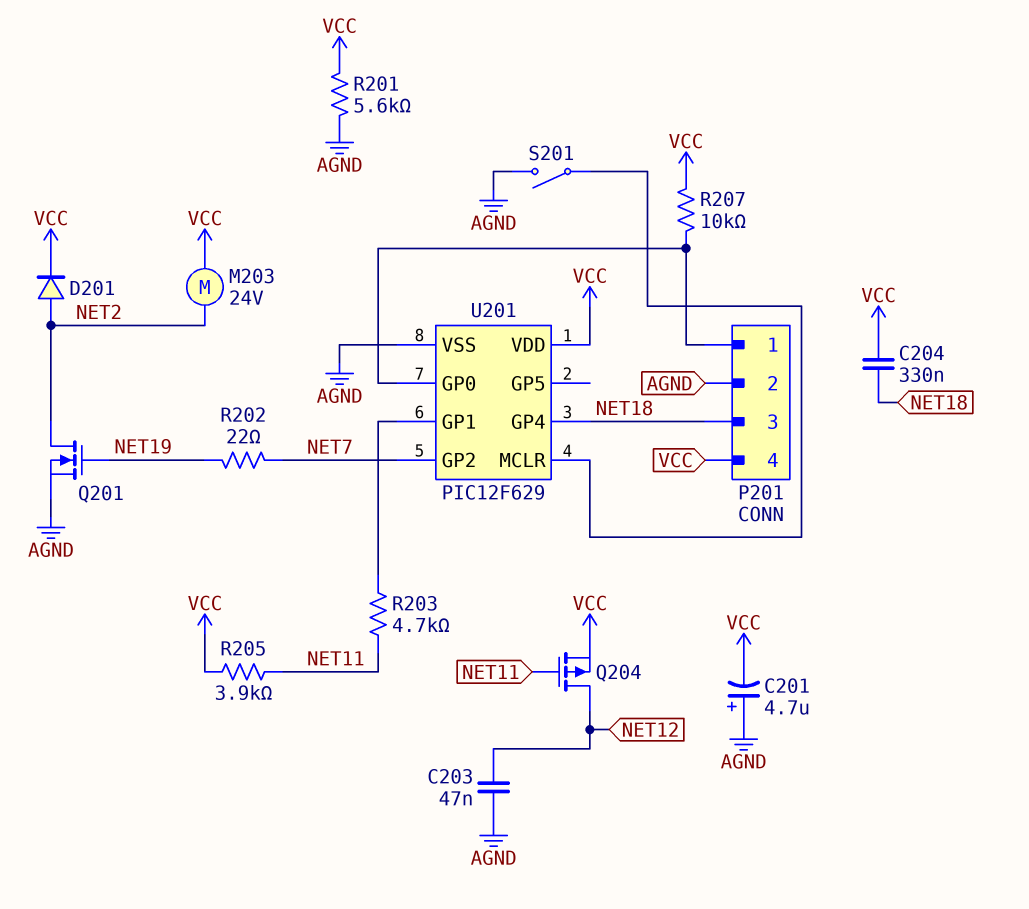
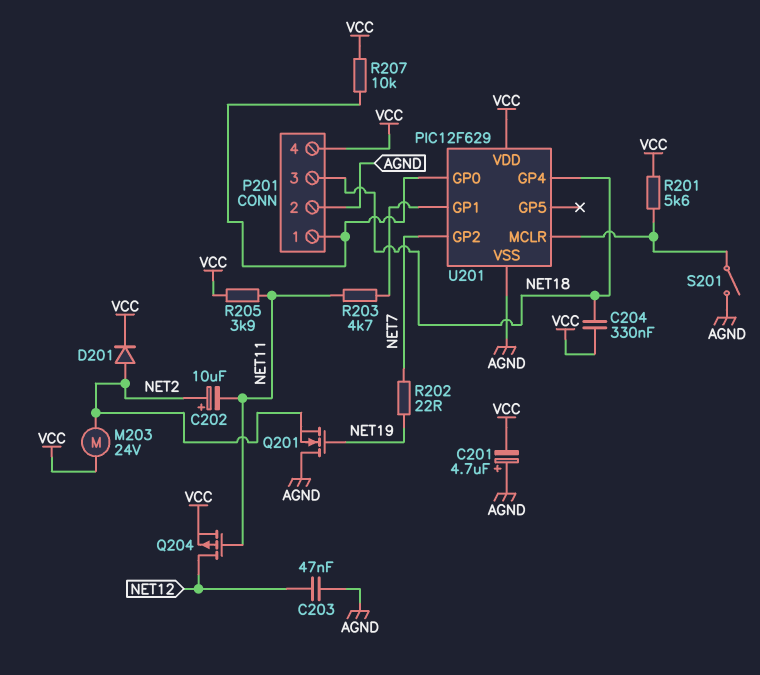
C202: none -> 10uF (plus NET2, minus NET11)
Q201: NMOS (G NET19, D NET2, S AGND) -> NMOS (G NET19, D AGND, S NET2)
R201: 5.6k (AGND, VCC) -> 5.6k (U201/MCLR, VCC)

